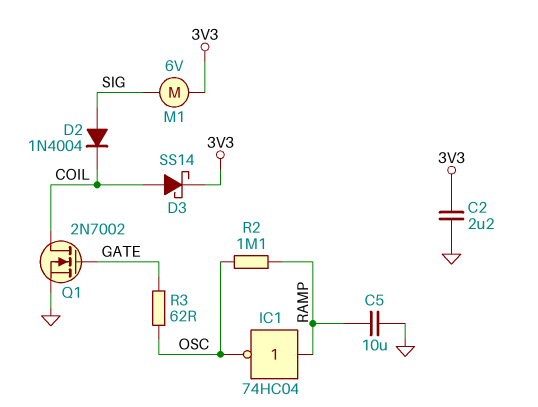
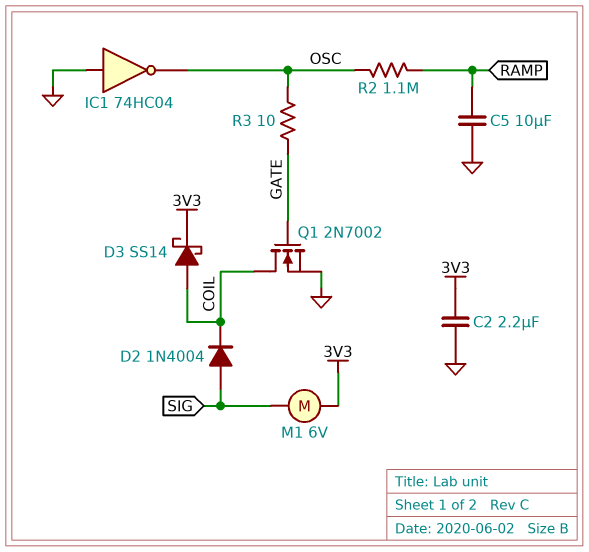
IC1: NOT 74HC04 (in RAMP, out OSC) -> NOT 74HC04 (in GND, out OSC)
R3: 62 (GATE, OSC) -> 10 (GATE, OSC)

